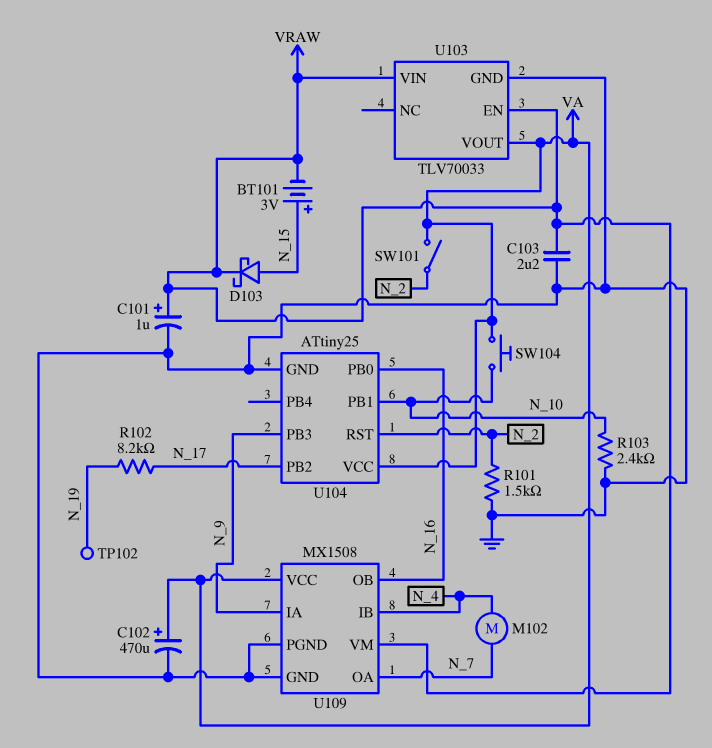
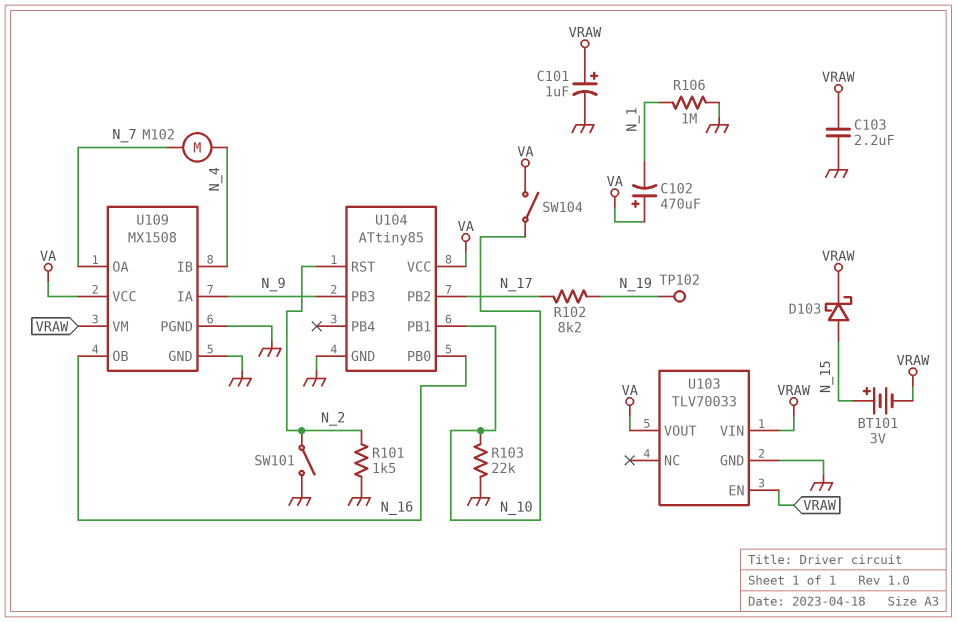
C102: 470uF (plus VA, minus GND) -> 470uF (plus VA, minus N_1)
R103: 2.4k (GND, N_10) -> 22k (GND, N_10)
R106: none -> 1M (GND, N_1)
SW101: switch (N_2, VA) -> switch (GND, N_2)
SW104: button (N_10, VA) -> switch (N_10, VA)
U104: ATtiny25 -> ATtiny85

